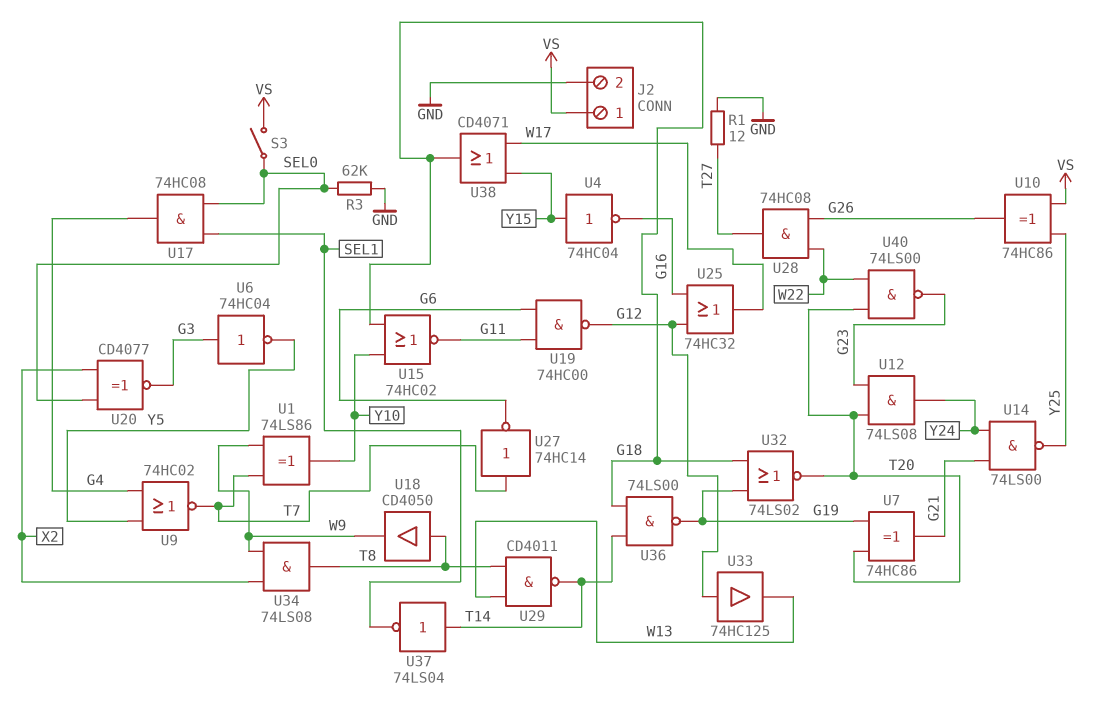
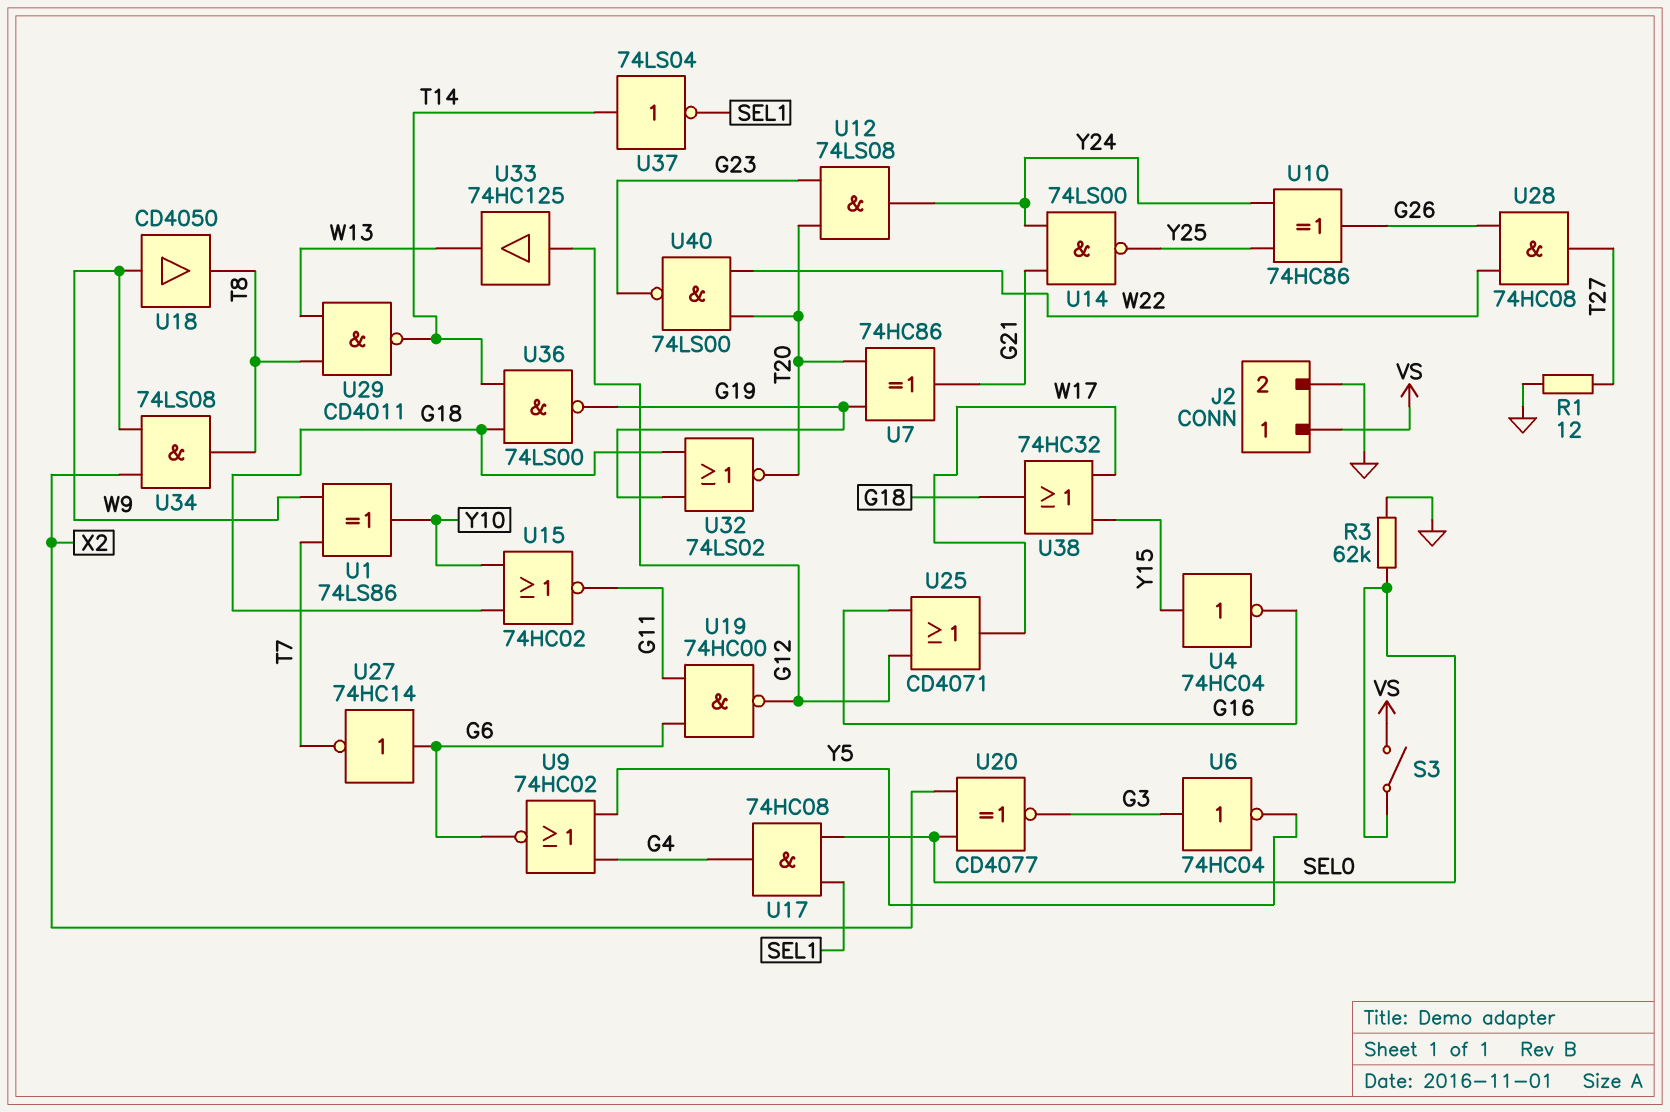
U9: NOR 74HC02 (in G4, in Y5, out T7) -> NOR 74HC02 (in G4, in Y5, out G6)
U10: XOR 74HC86 (in VS, in Y25, out G26) -> XOR 74HC86 (in Y24, in Y25, out G26)
U18: buffer CD4050 (in T8, out W9) -> buffer CD4050 (in W9, out T8)
U25: OR 74HC32 (in G12, in G16, out W17) -> OR CD4071 (in G12, in G16, out W17)
U27: NOT 74HC14 (in T7, out G6) -> NOT 74HC14 (in G6, out T7)
U38: OR CD4071 (in W17, in Y15, out G18) -> OR 74HC32 (in W17, in Y15, out G18)

